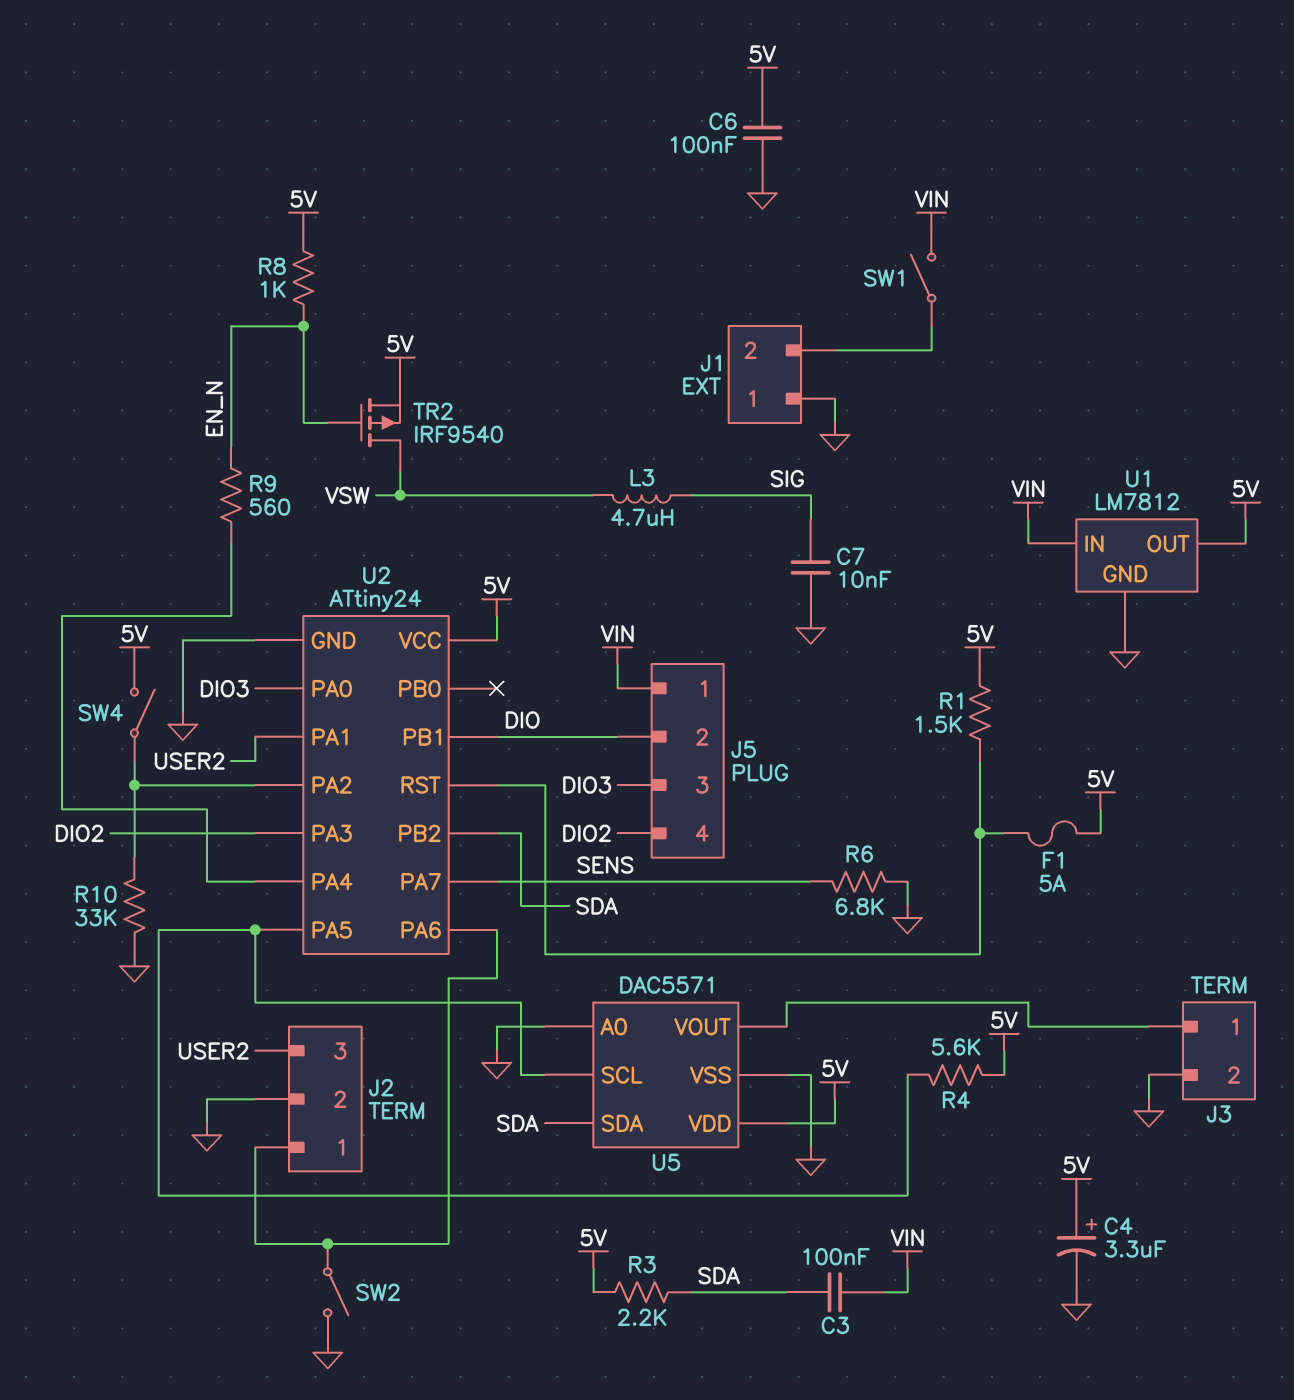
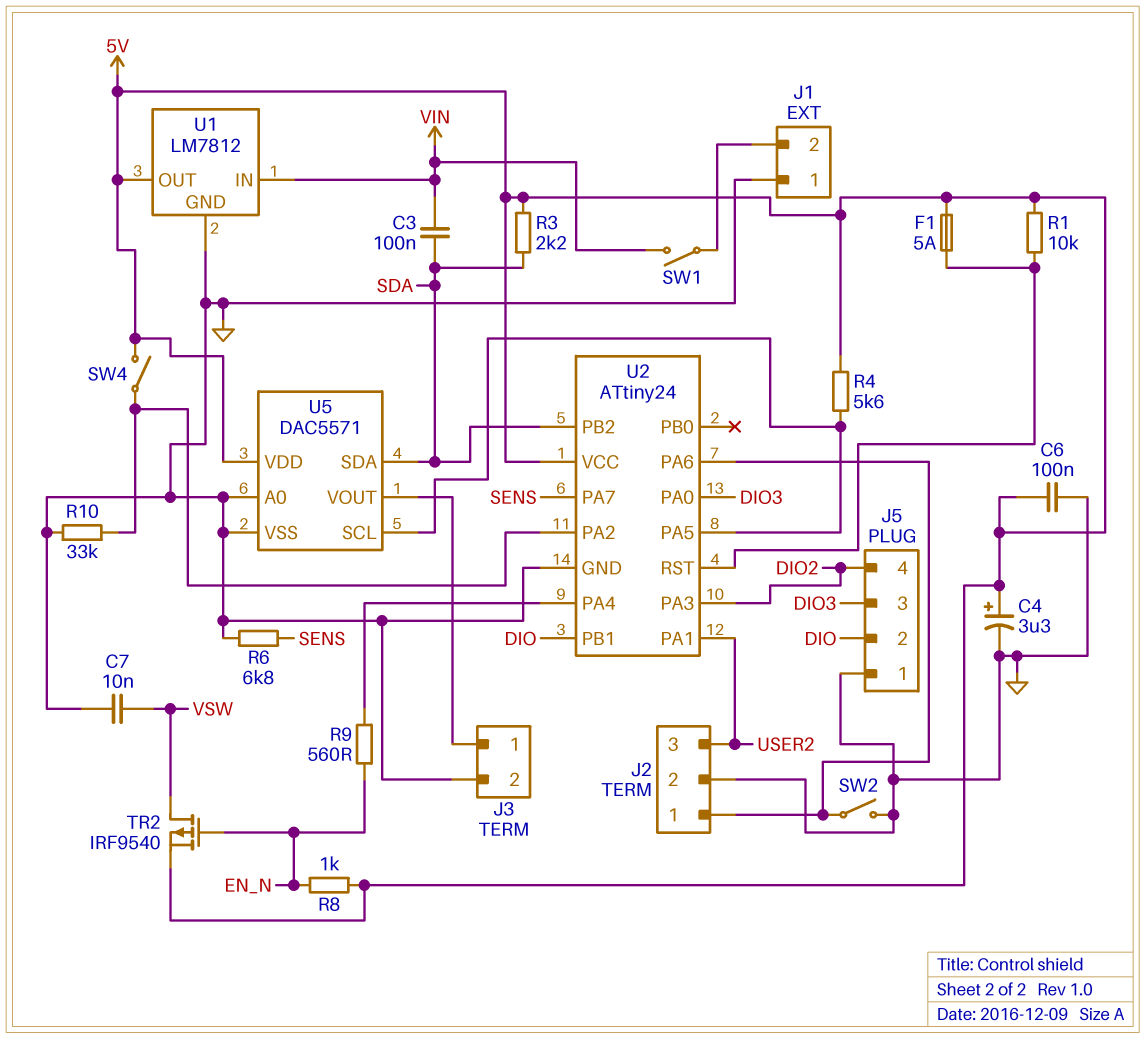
C7: 10nF (GND, SIG) -> 10nF (GND, VSW)
J5 pin 1: VIN -> GND
L3: 4.7uH (SIG, VSW) -> none
R1: 1.5k (5V, U2/RST) -> 10k (5V, U2/RST)

